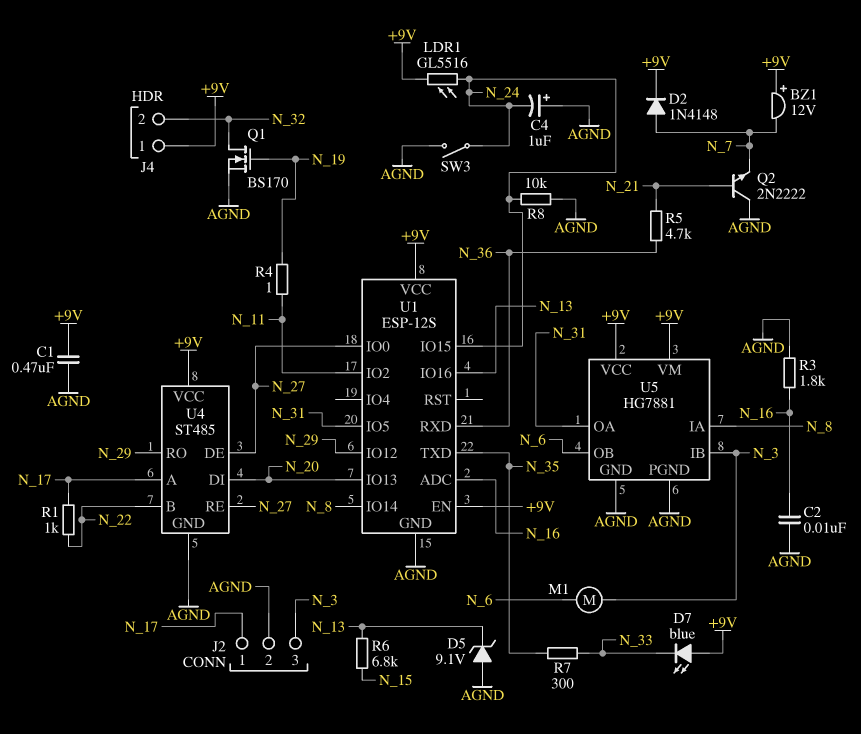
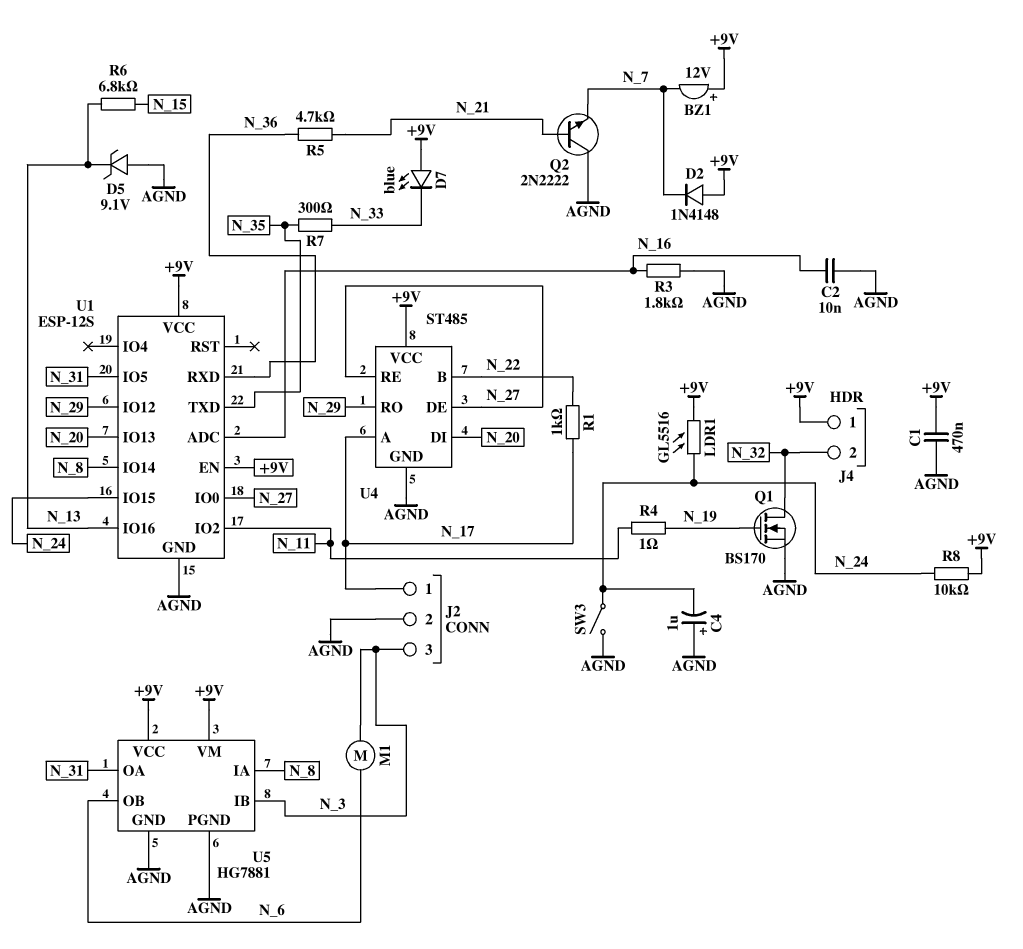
D2: diode 1N4148 (A N_7, K +9V) -> diode 1N4148 (A +9V, K N_7)
R8: 10k (AGND, N_24) -> 10k (+9V, N_24)

